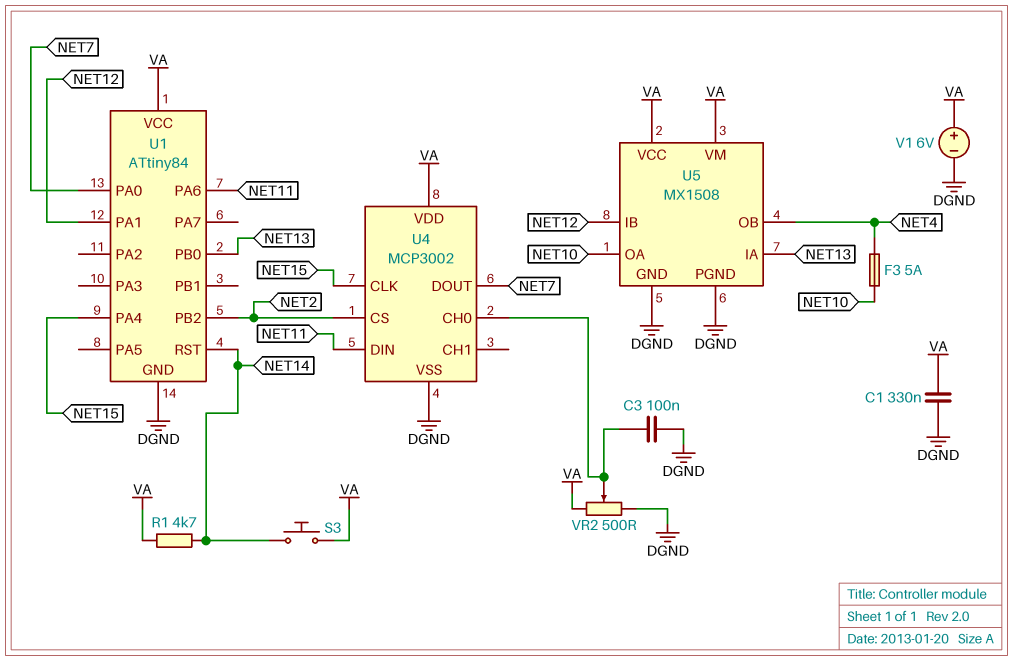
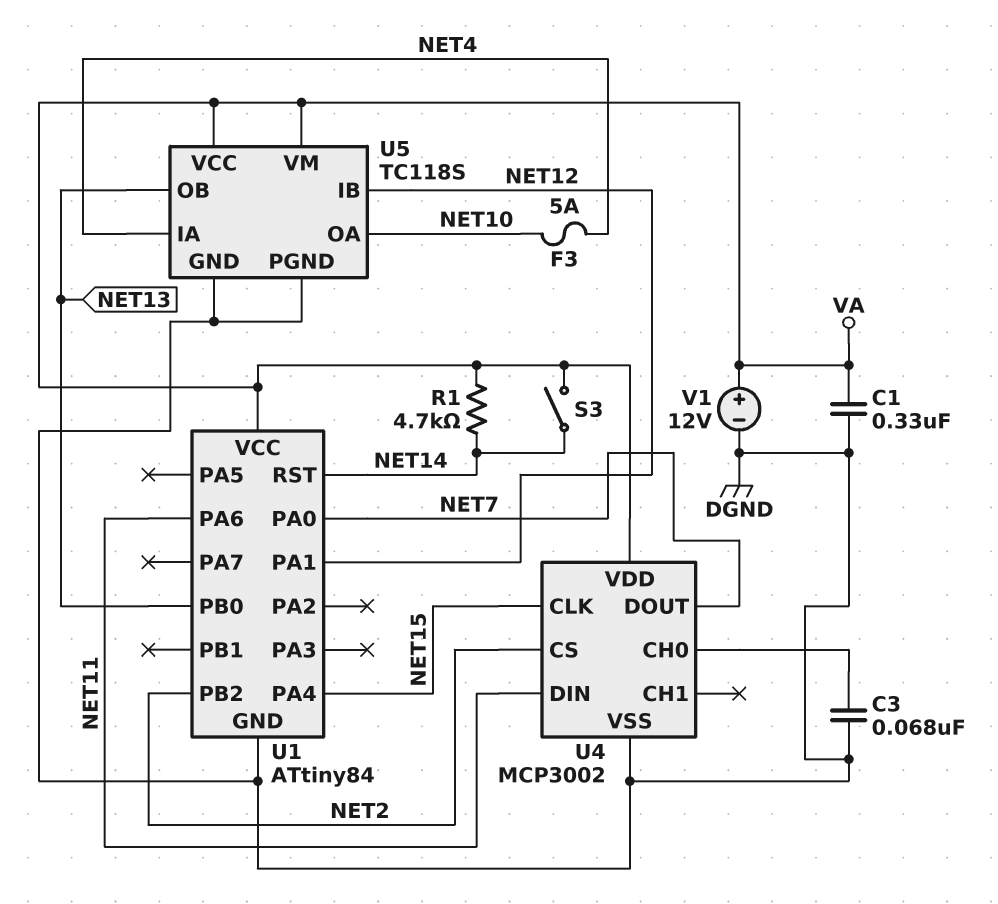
C3: 100nF (DGND, U4/CH0) -> 68nF (DGND, U4/CH0)
S3: button (NET14, VA) -> switch (NET14, VA)
U5: MX1508 -> TC118S
U5 pin IA: NET13 -> NET4
U5 pin OB: NET4 -> NET13
V1: 6V (plus VA, minus DGND) -> 12V (plus VA, minus DGND)
VR2: 500 (DGND, VA, wiper U4/CH0) -> none

